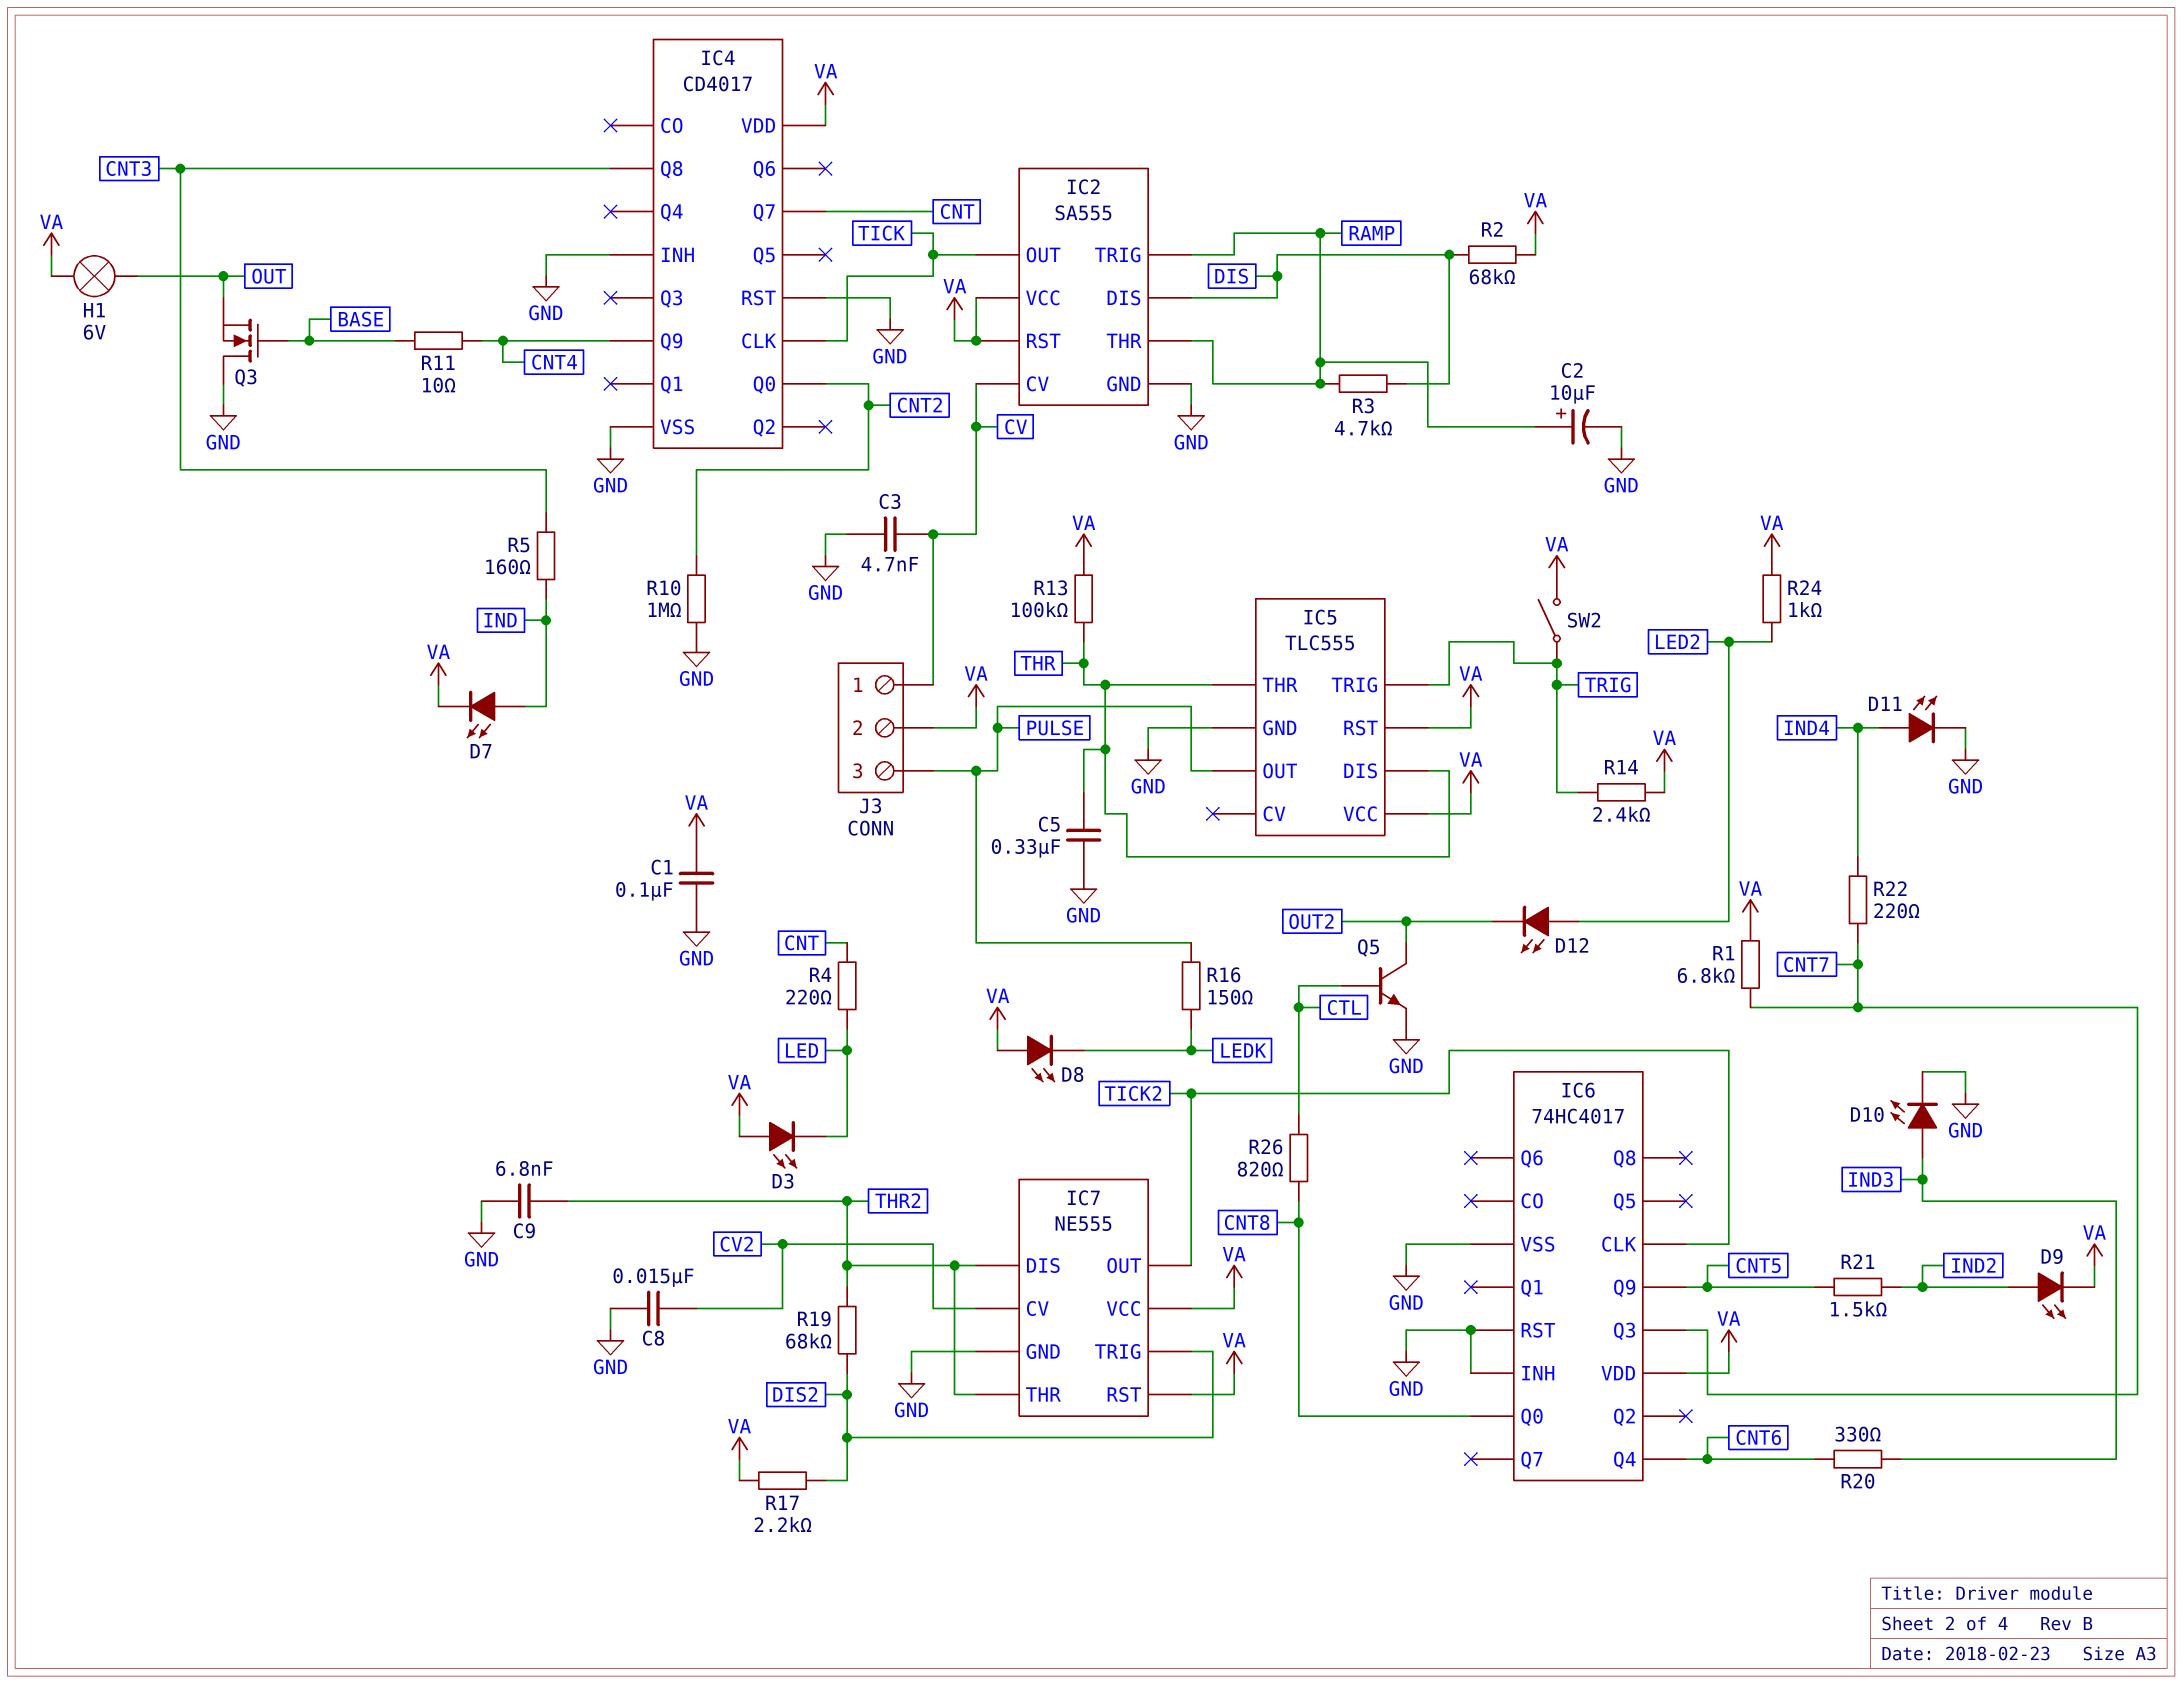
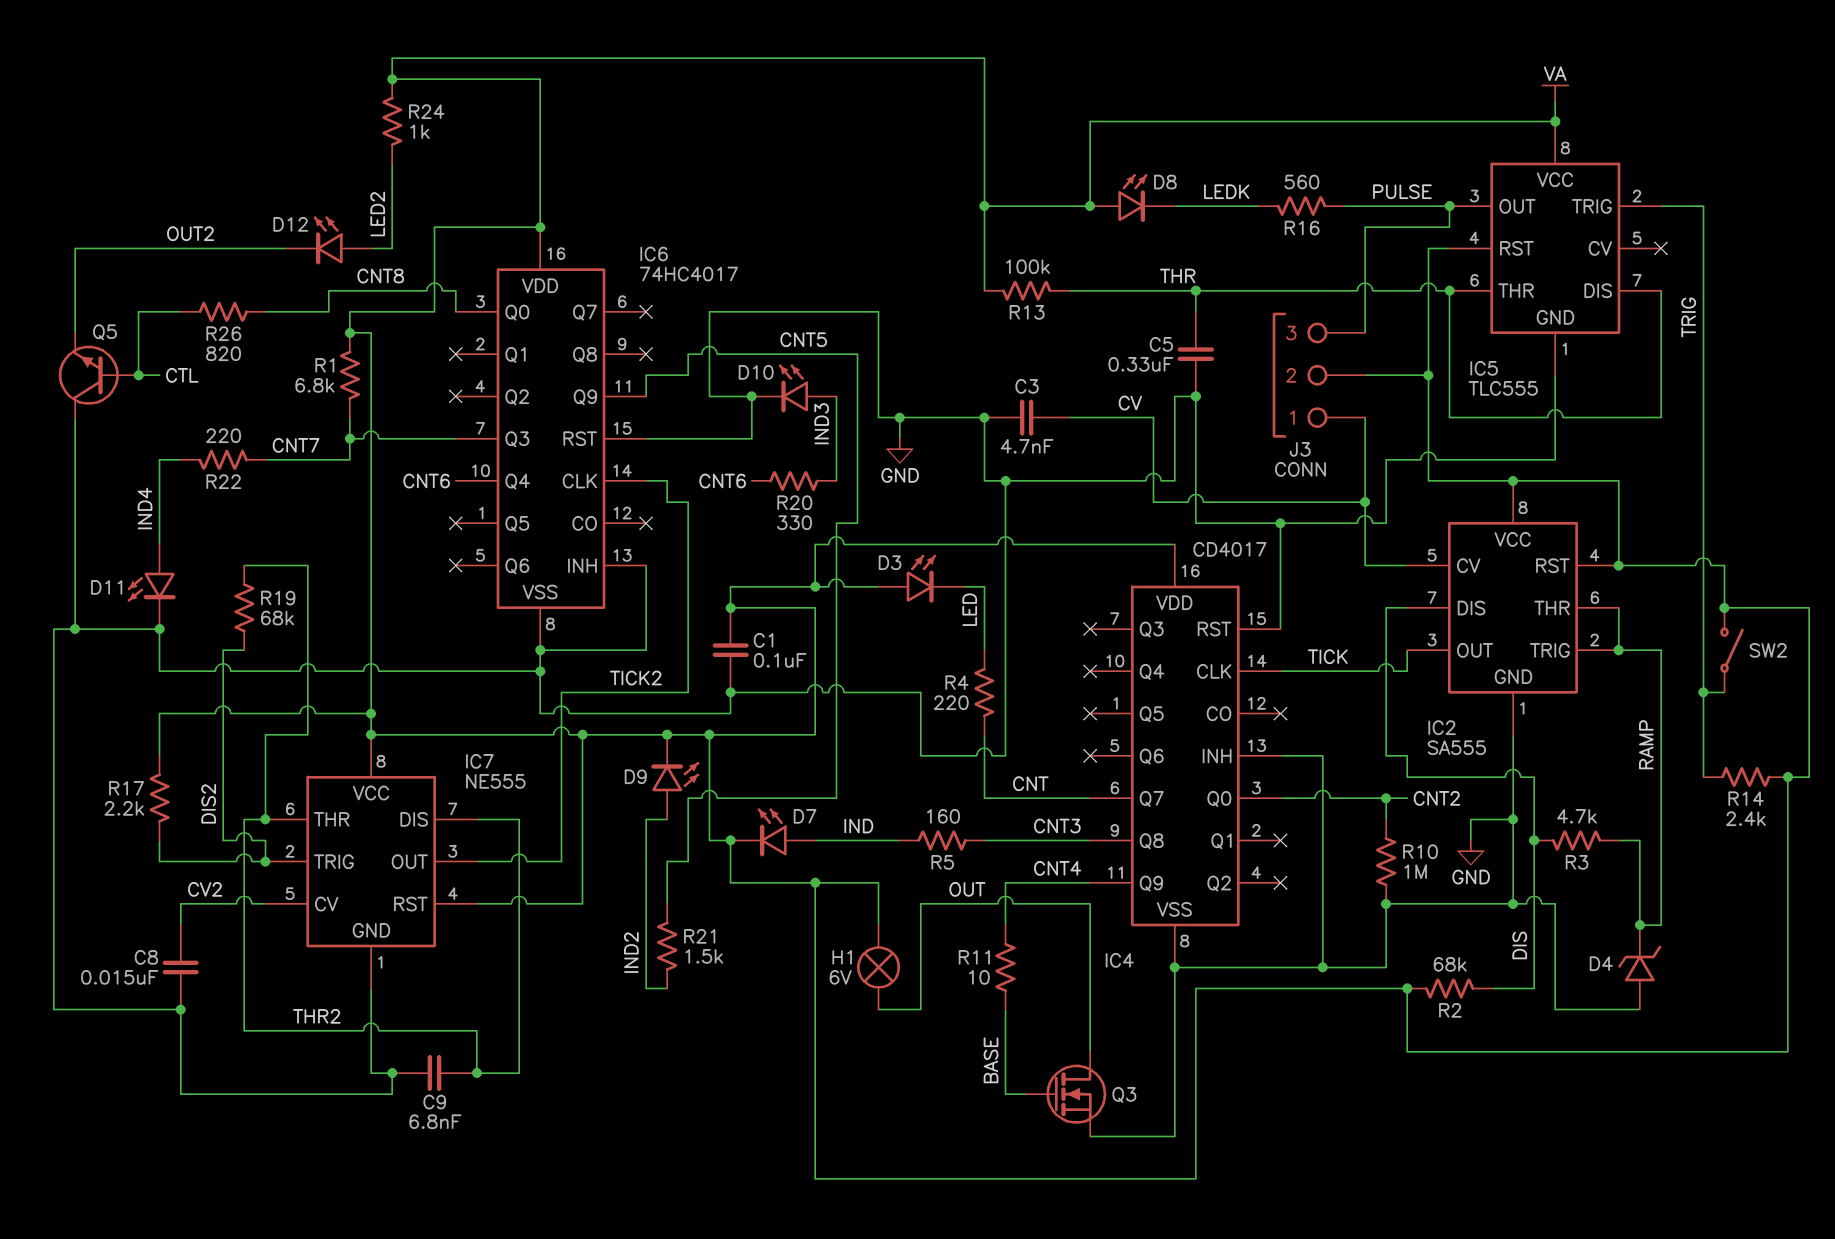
C2: 10uF (plus RAMP, minus GND) -> none
D4: none -> zener (A GND, K RAMP)
Q3: NMOS (G BASE, D GND, S OUT) -> NMOS (G BASE, D OUT, S GND)
Q5: NPN (B CTL, C OUT2, E GND) -> NPN (B CTL, C GND, E OUT2)
R16: 150 (LEDK, PULSE) -> 560 (LEDK, PULSE)

